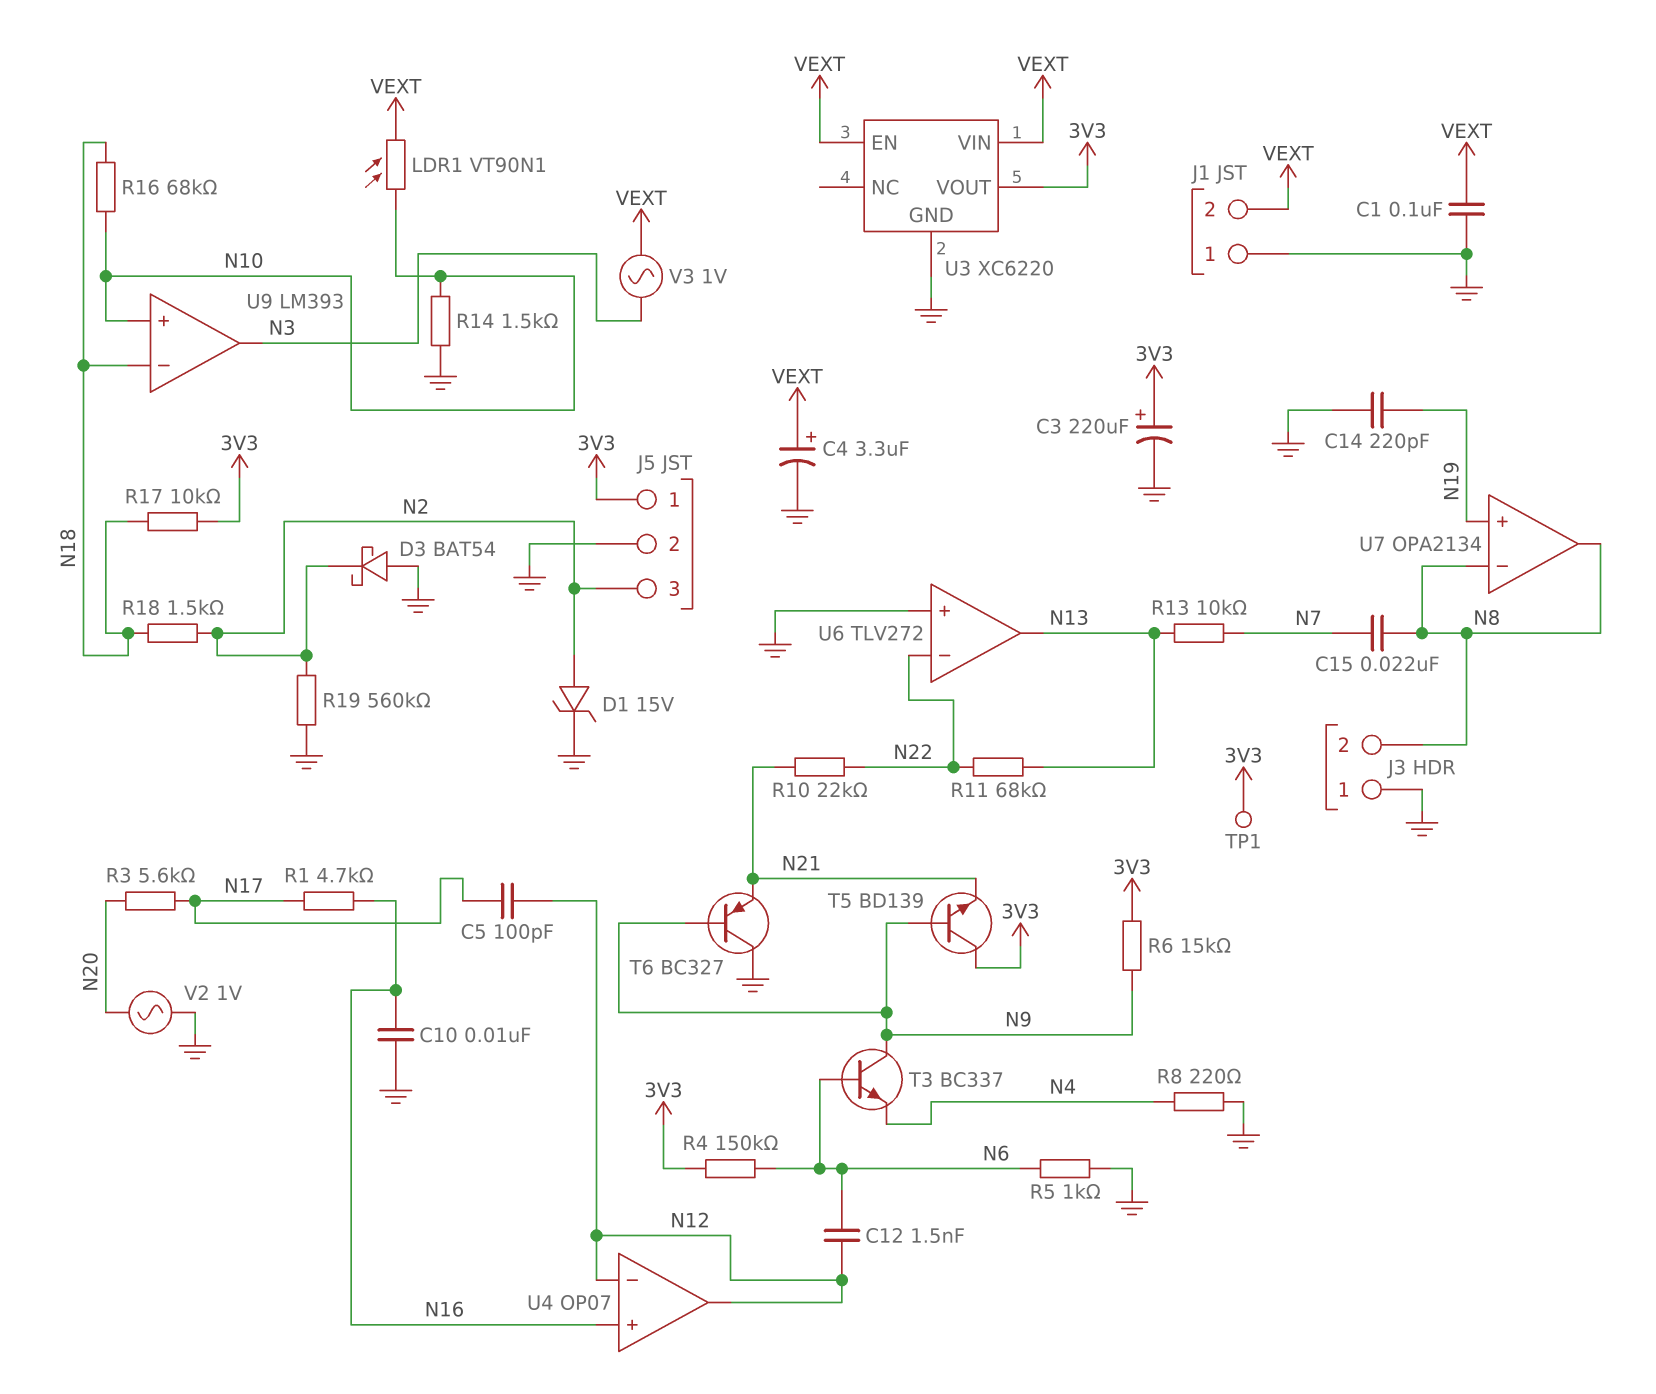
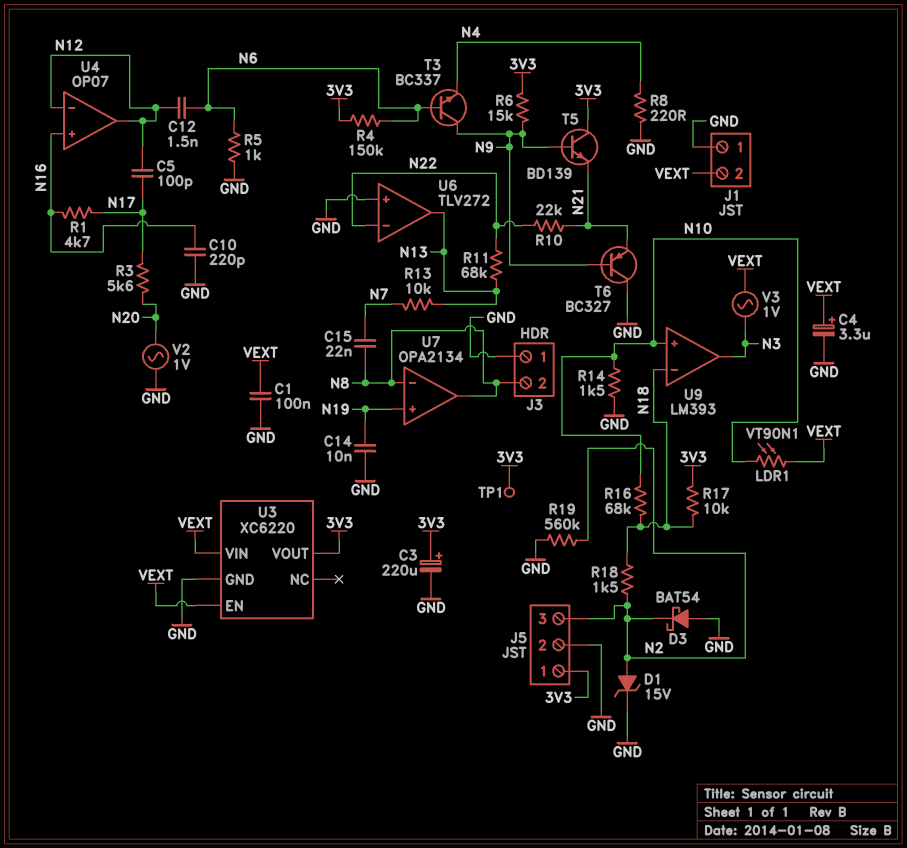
C10: 10nF (GND, N16) -> 220pF (GND, N16)
C14: 220pF (GND, N19) -> 10nF (GND, N19)

